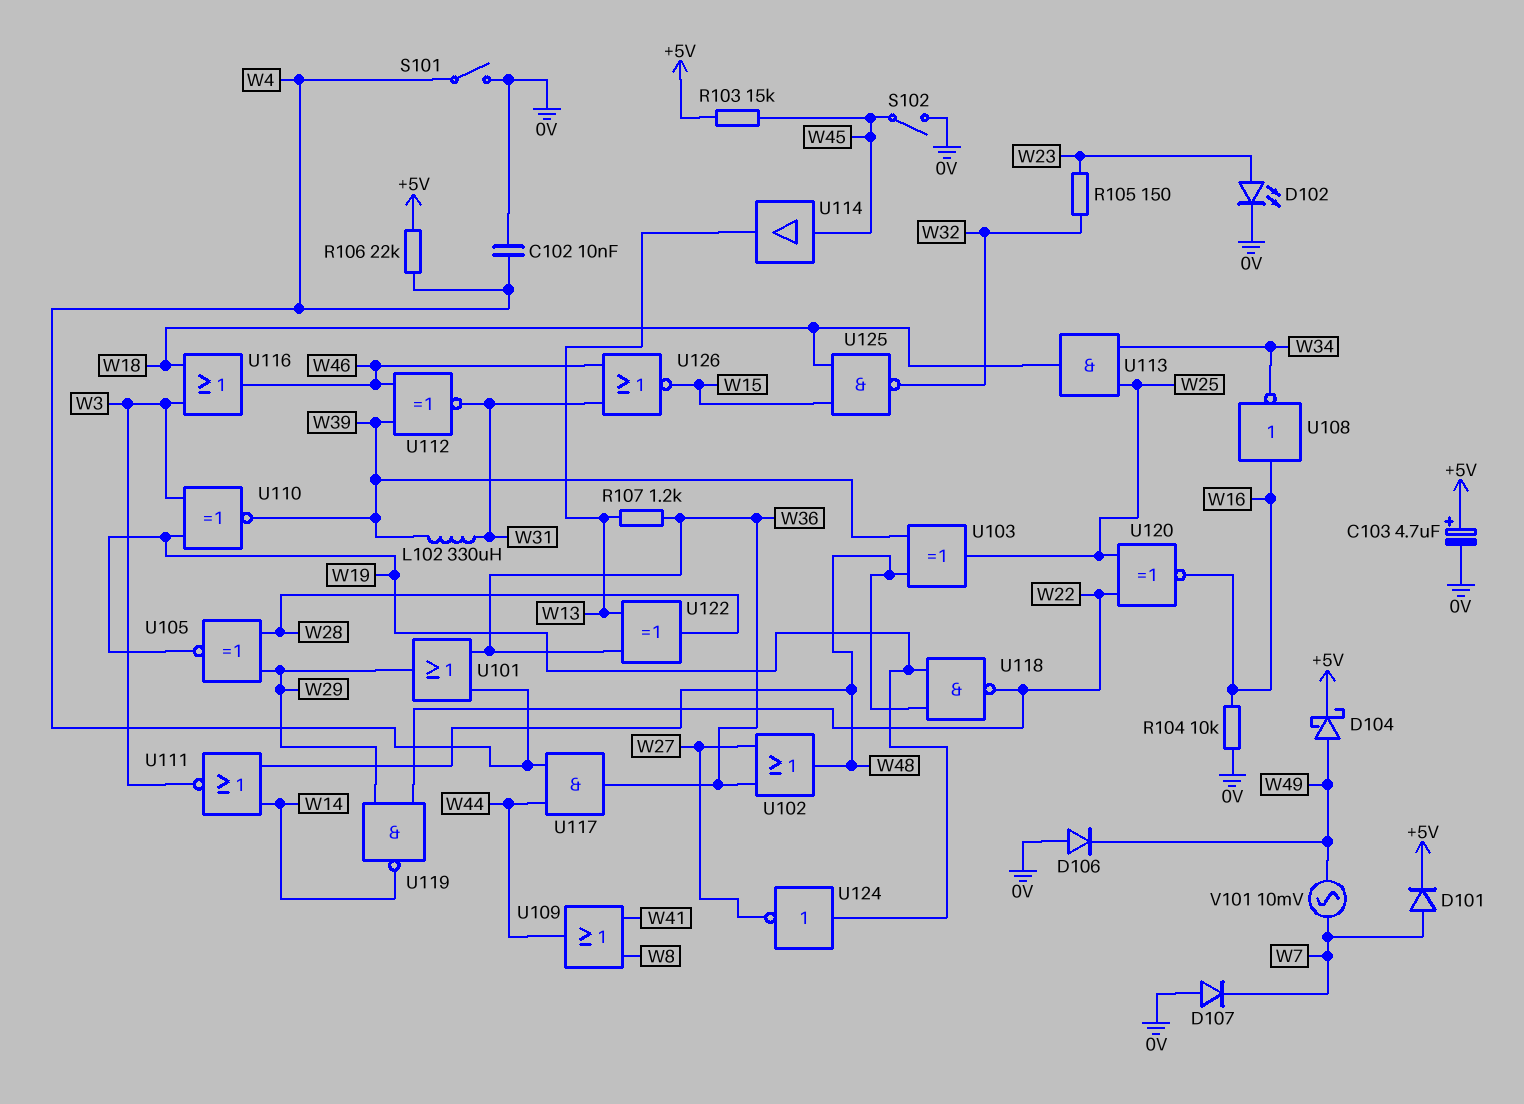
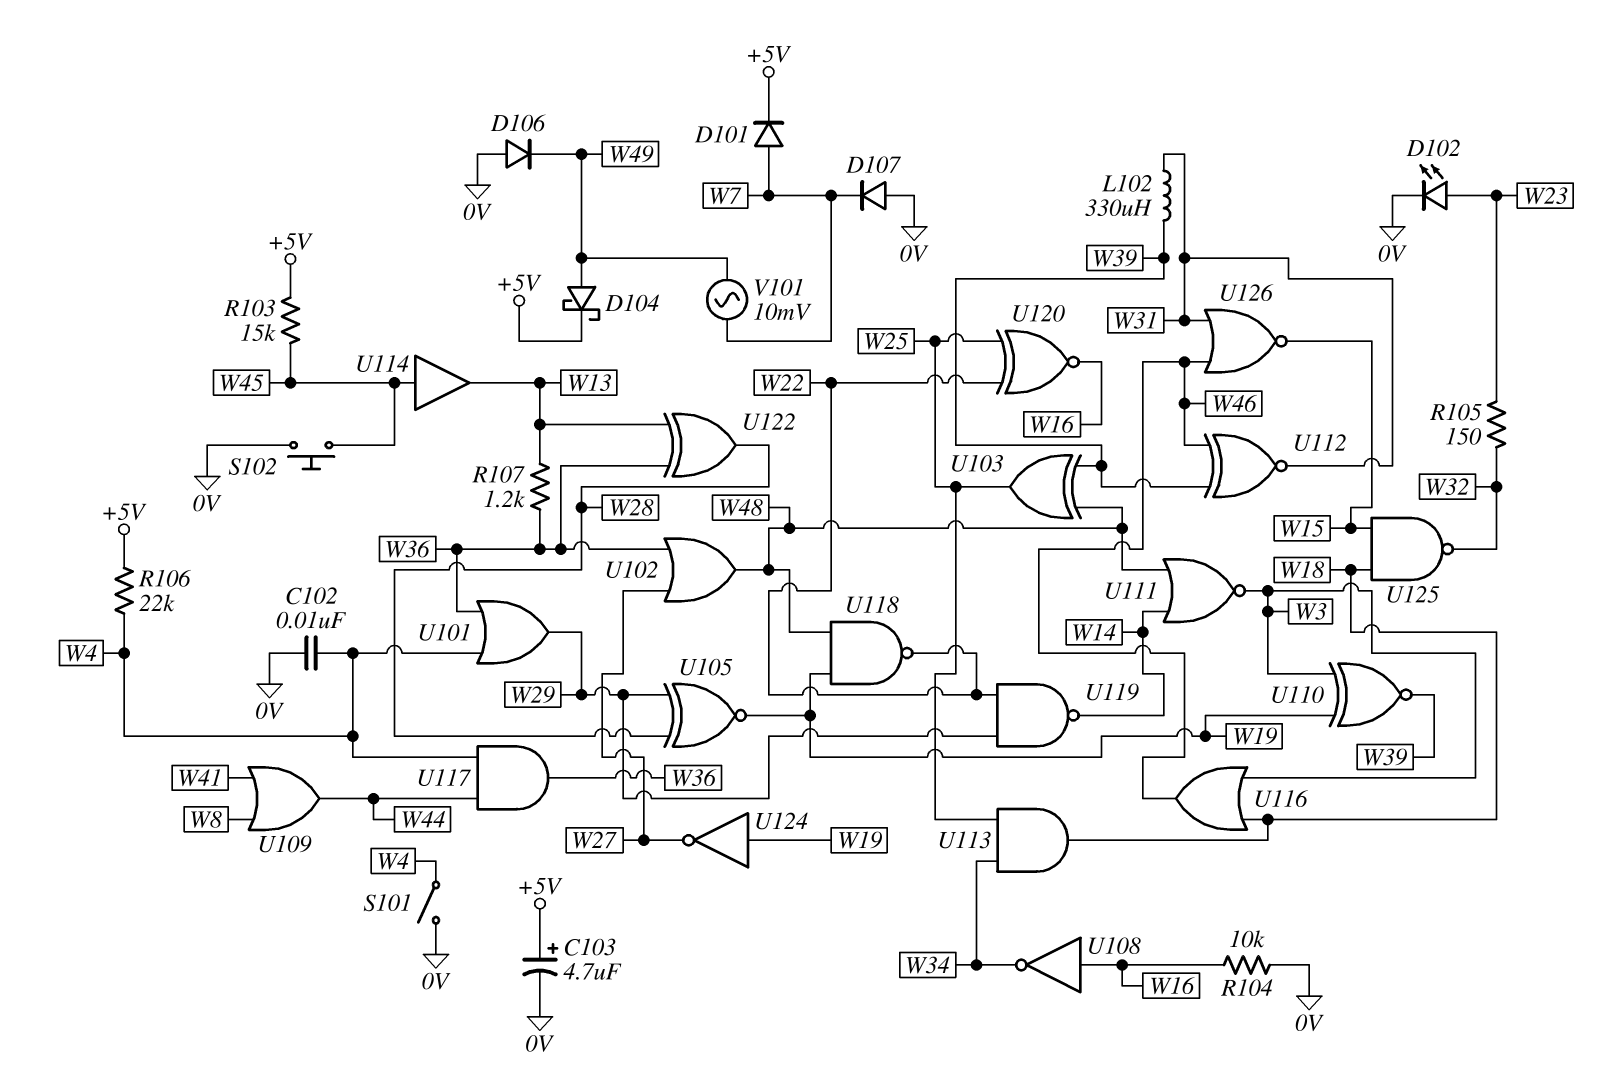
S102: switch (0V, W45) -> button (0V, W45)

